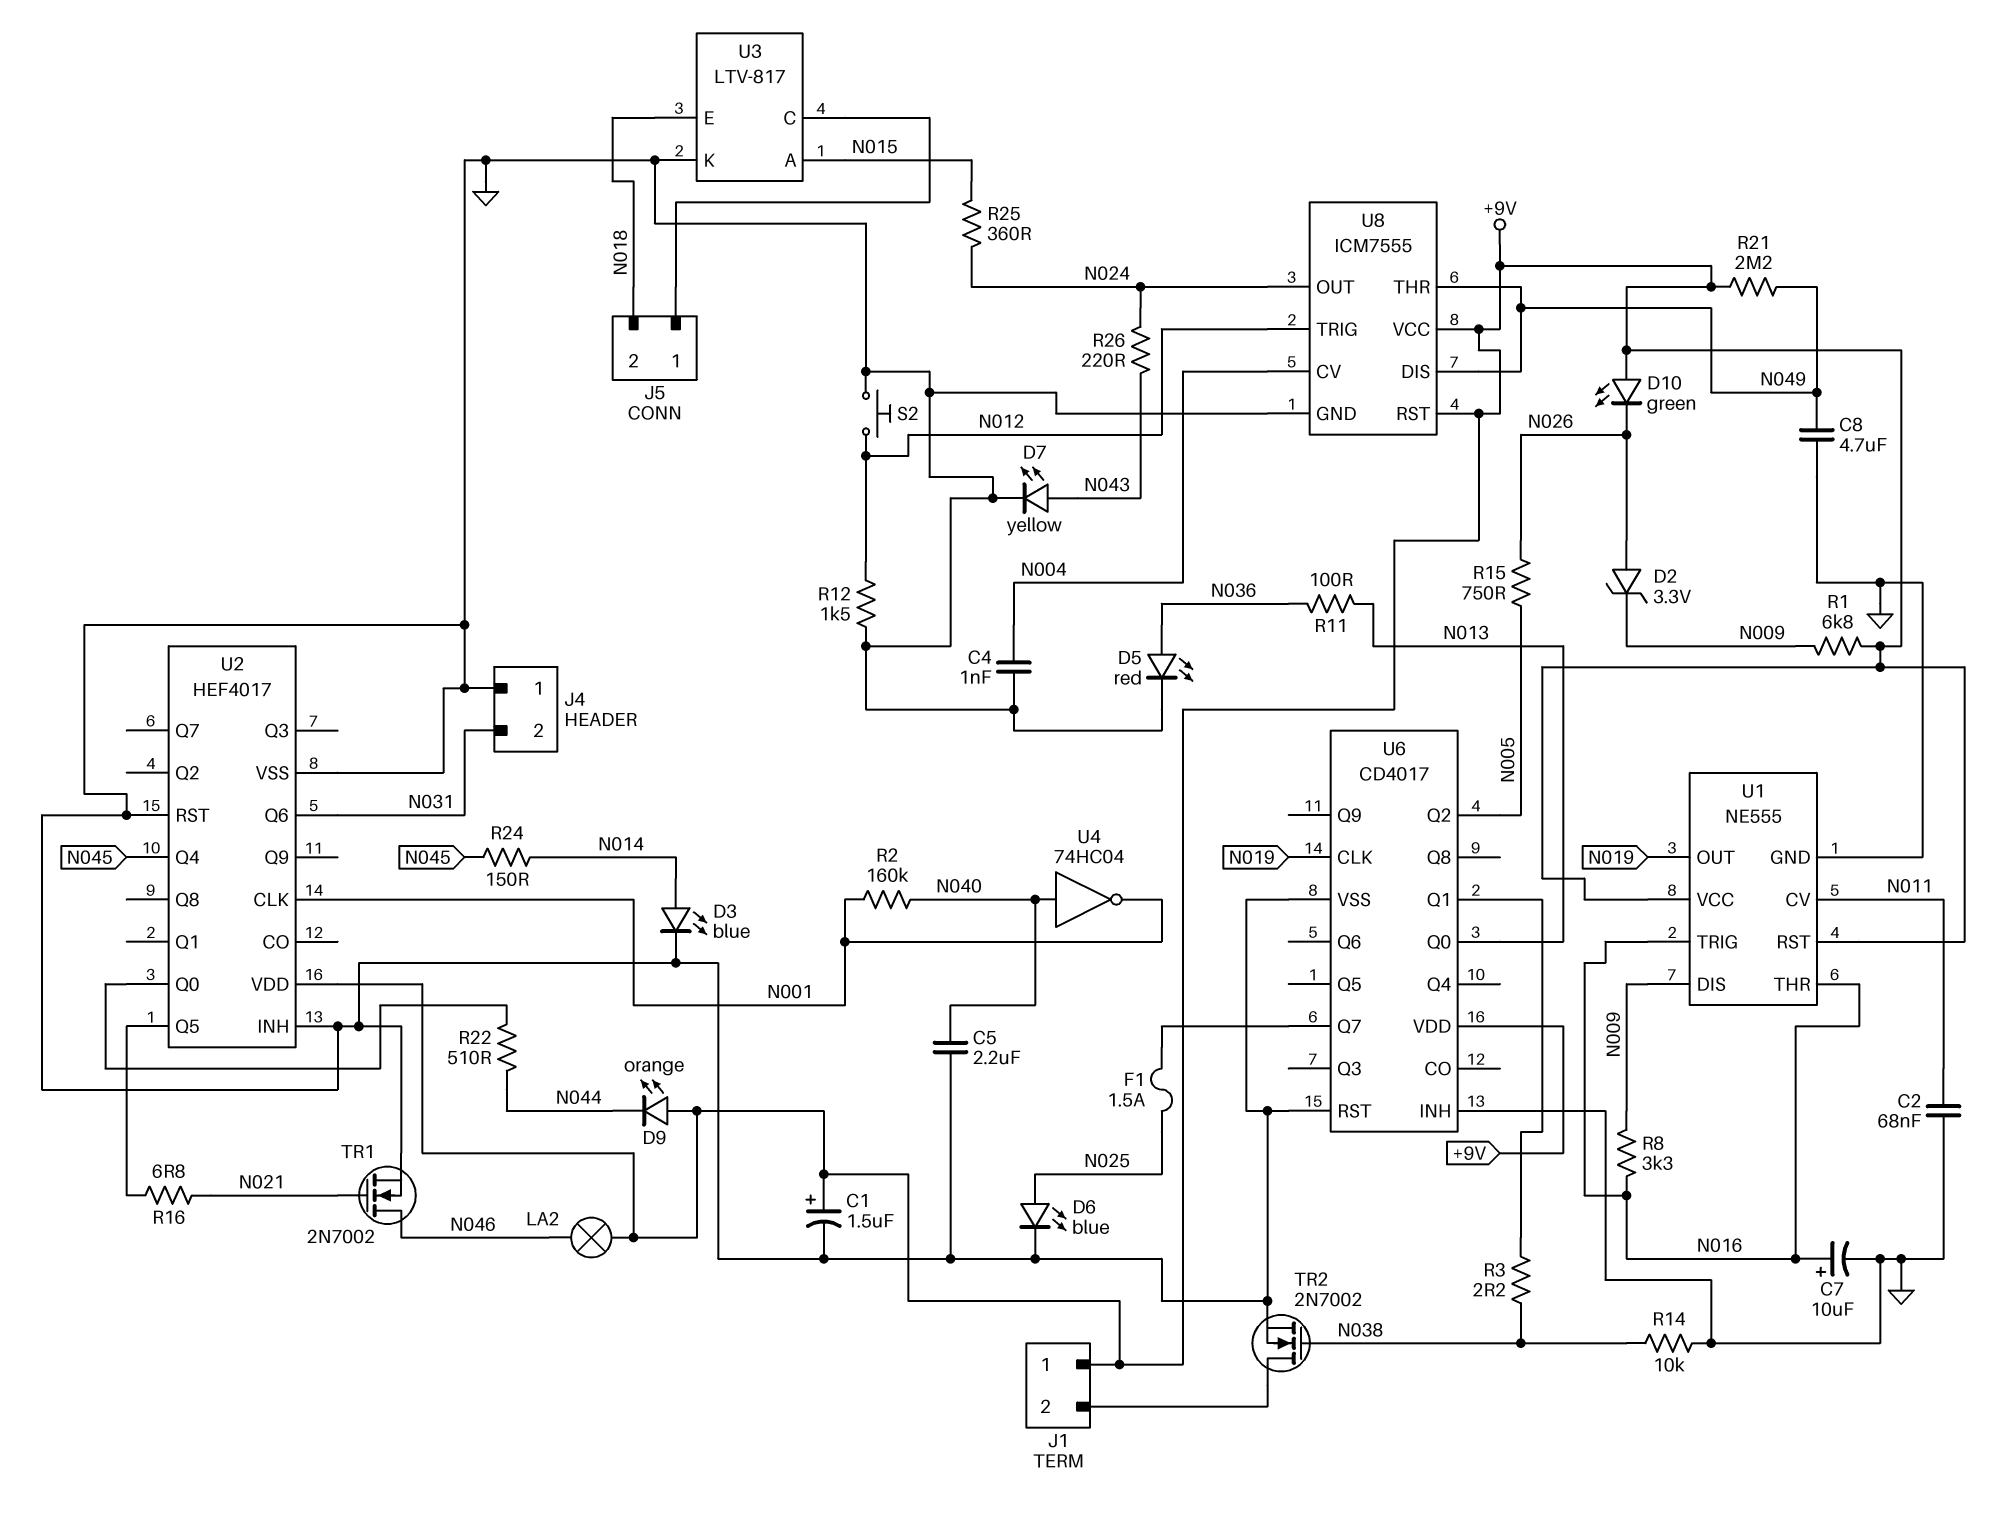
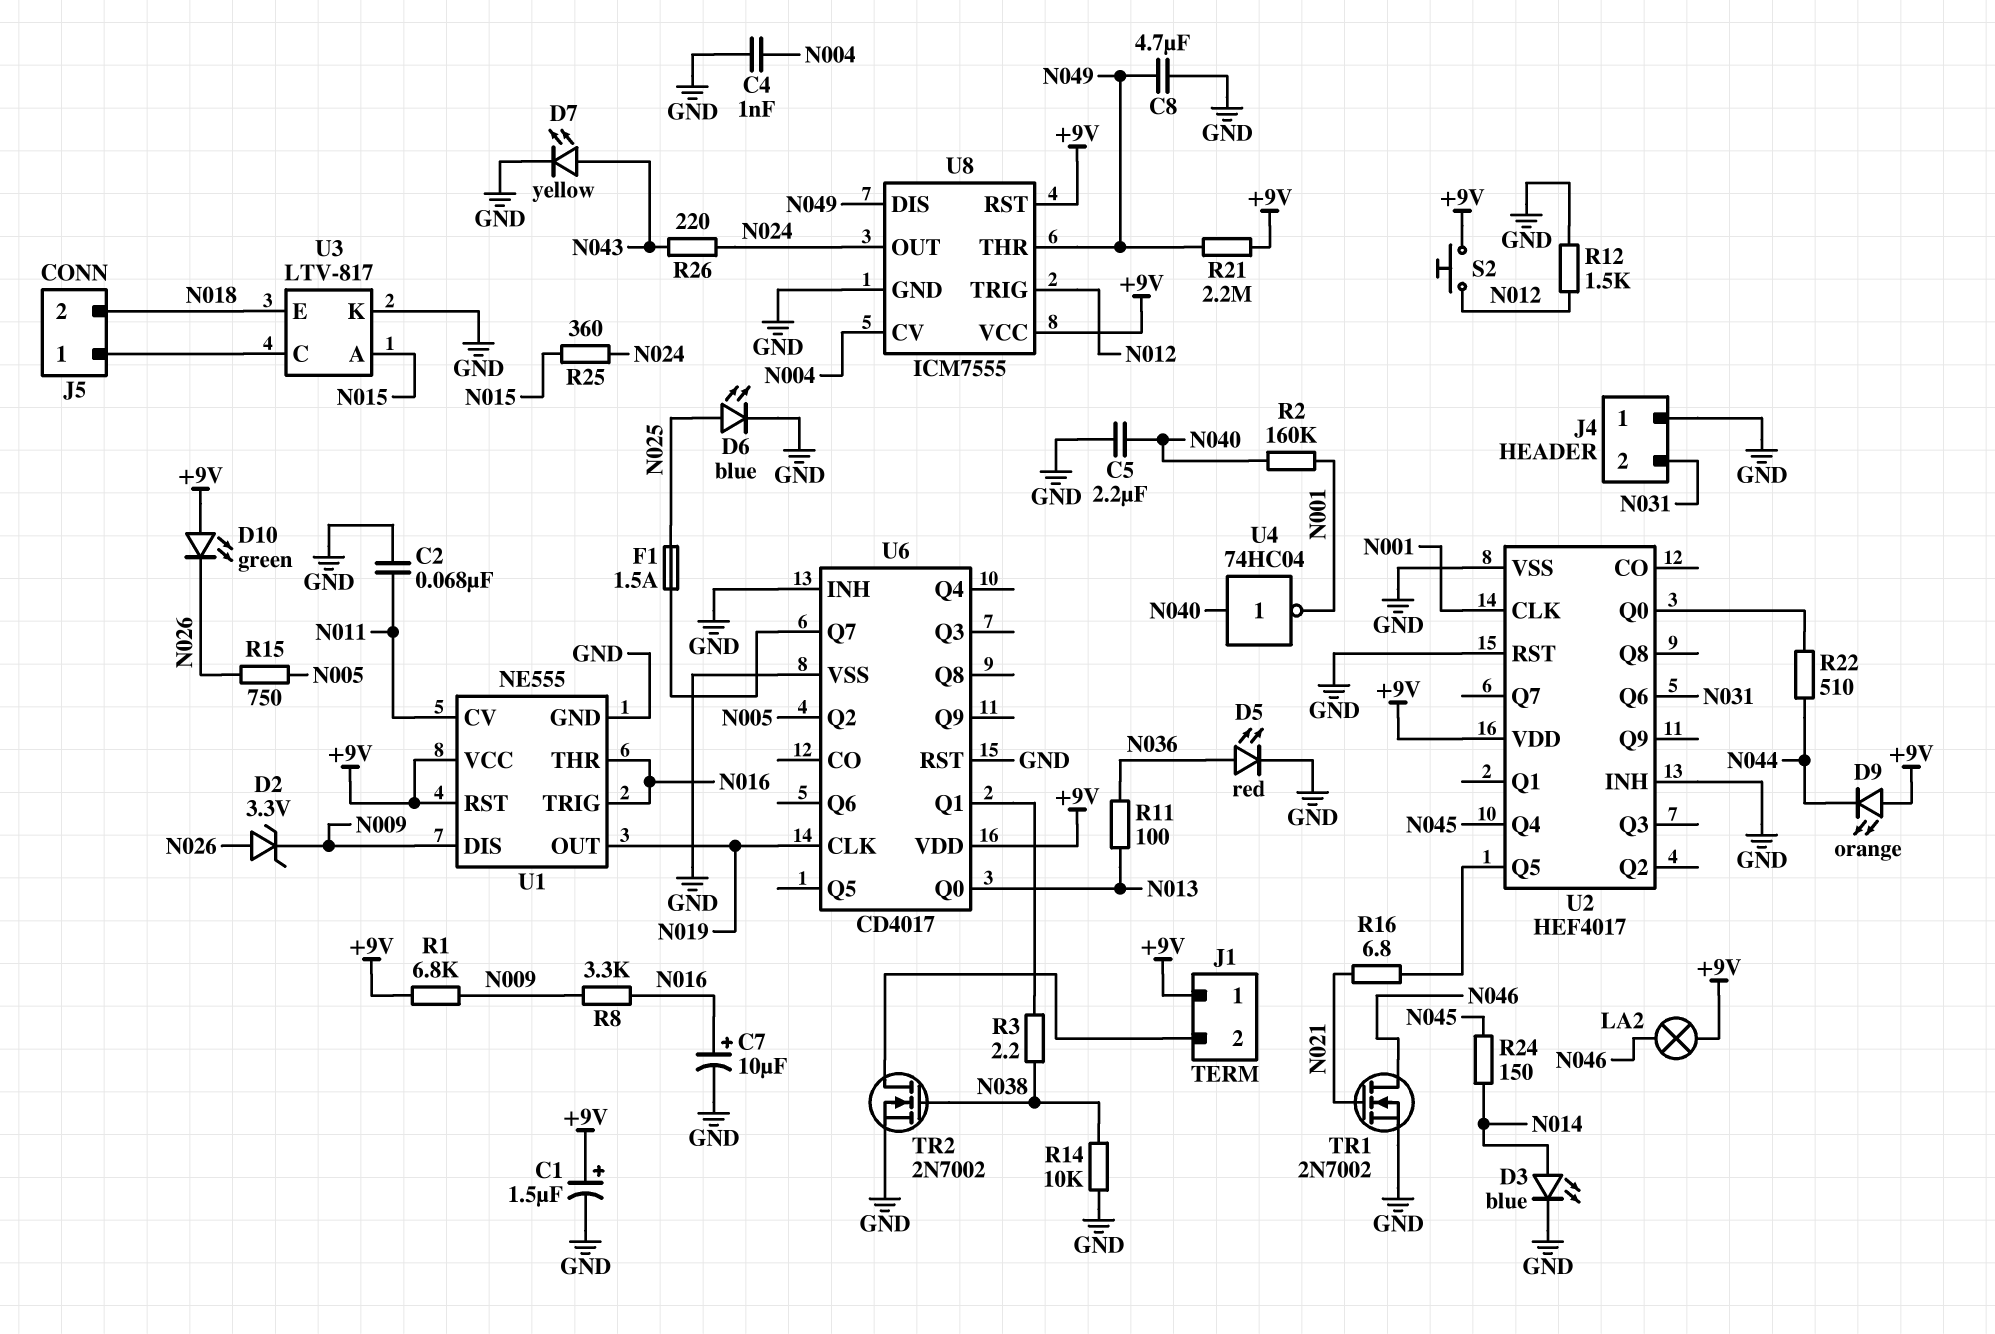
S2: button (GND, N012) -> button (+9V, N012)

